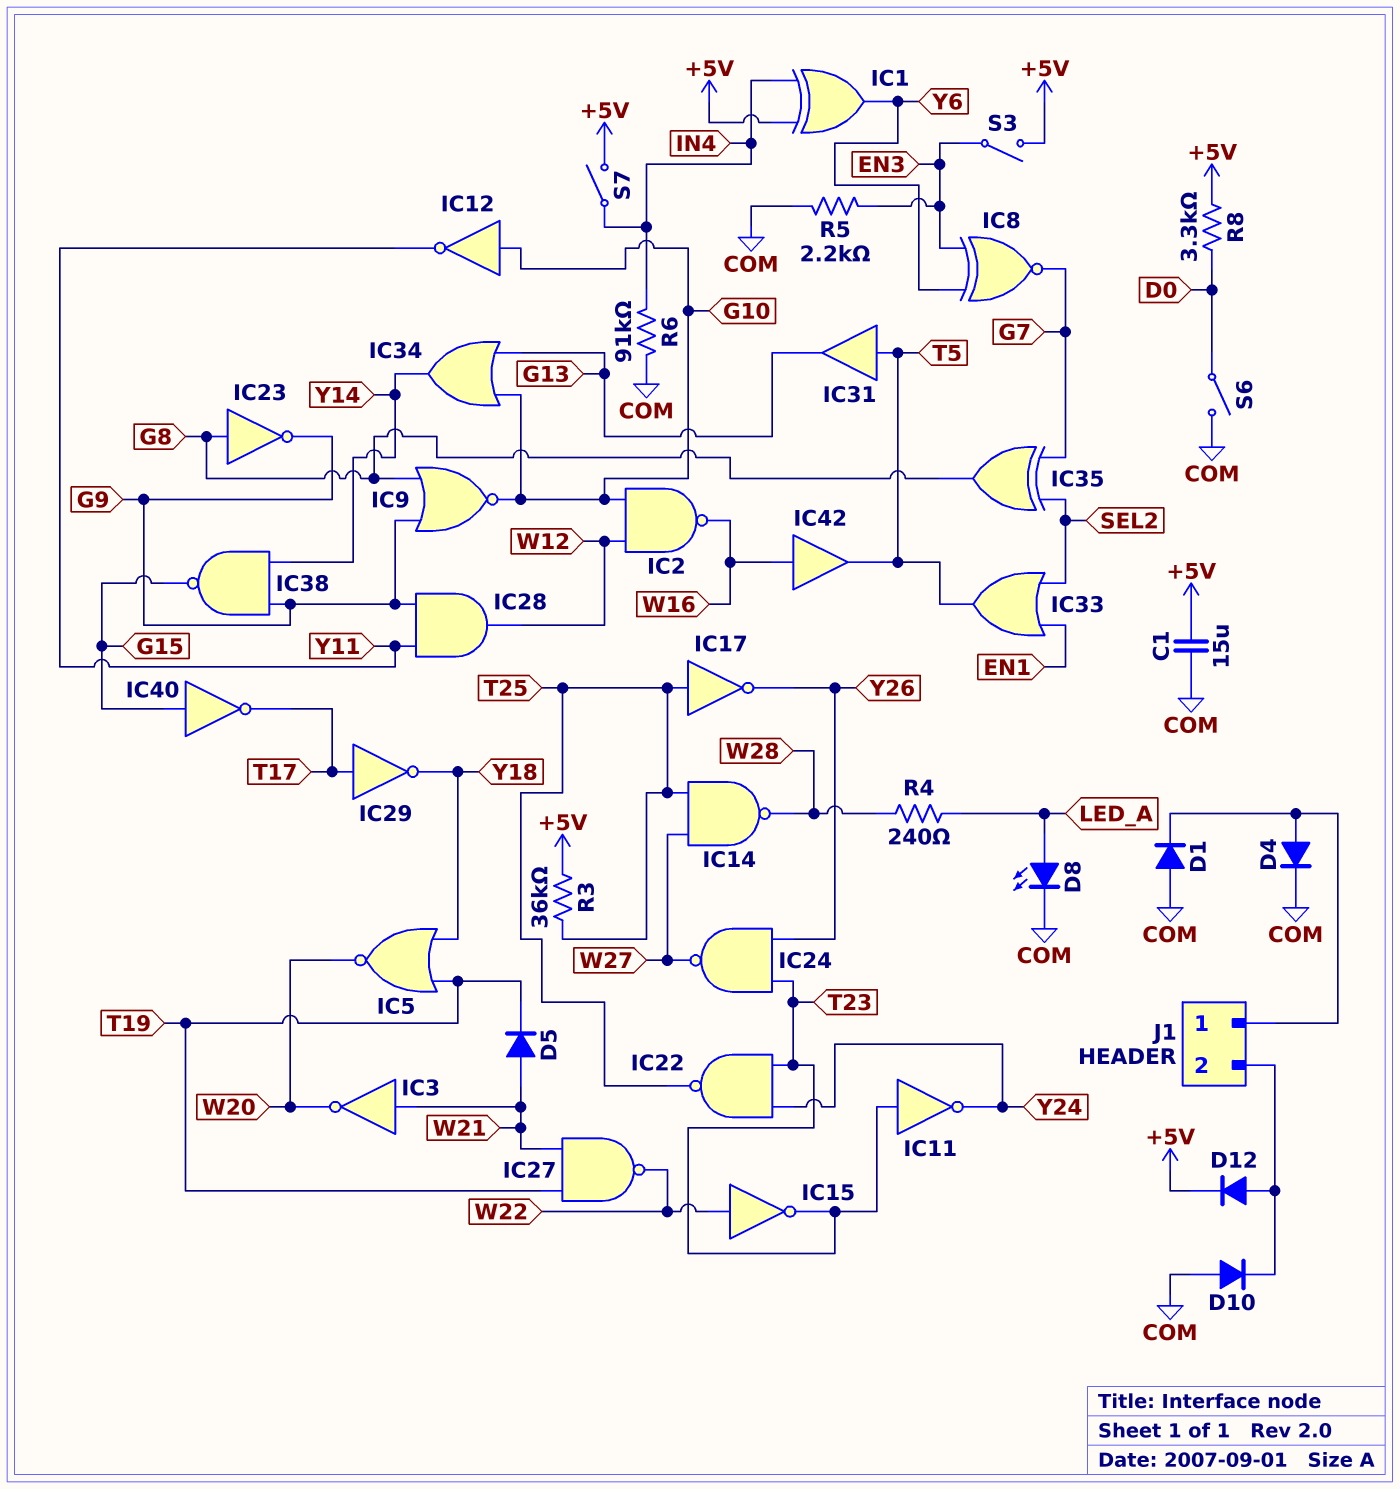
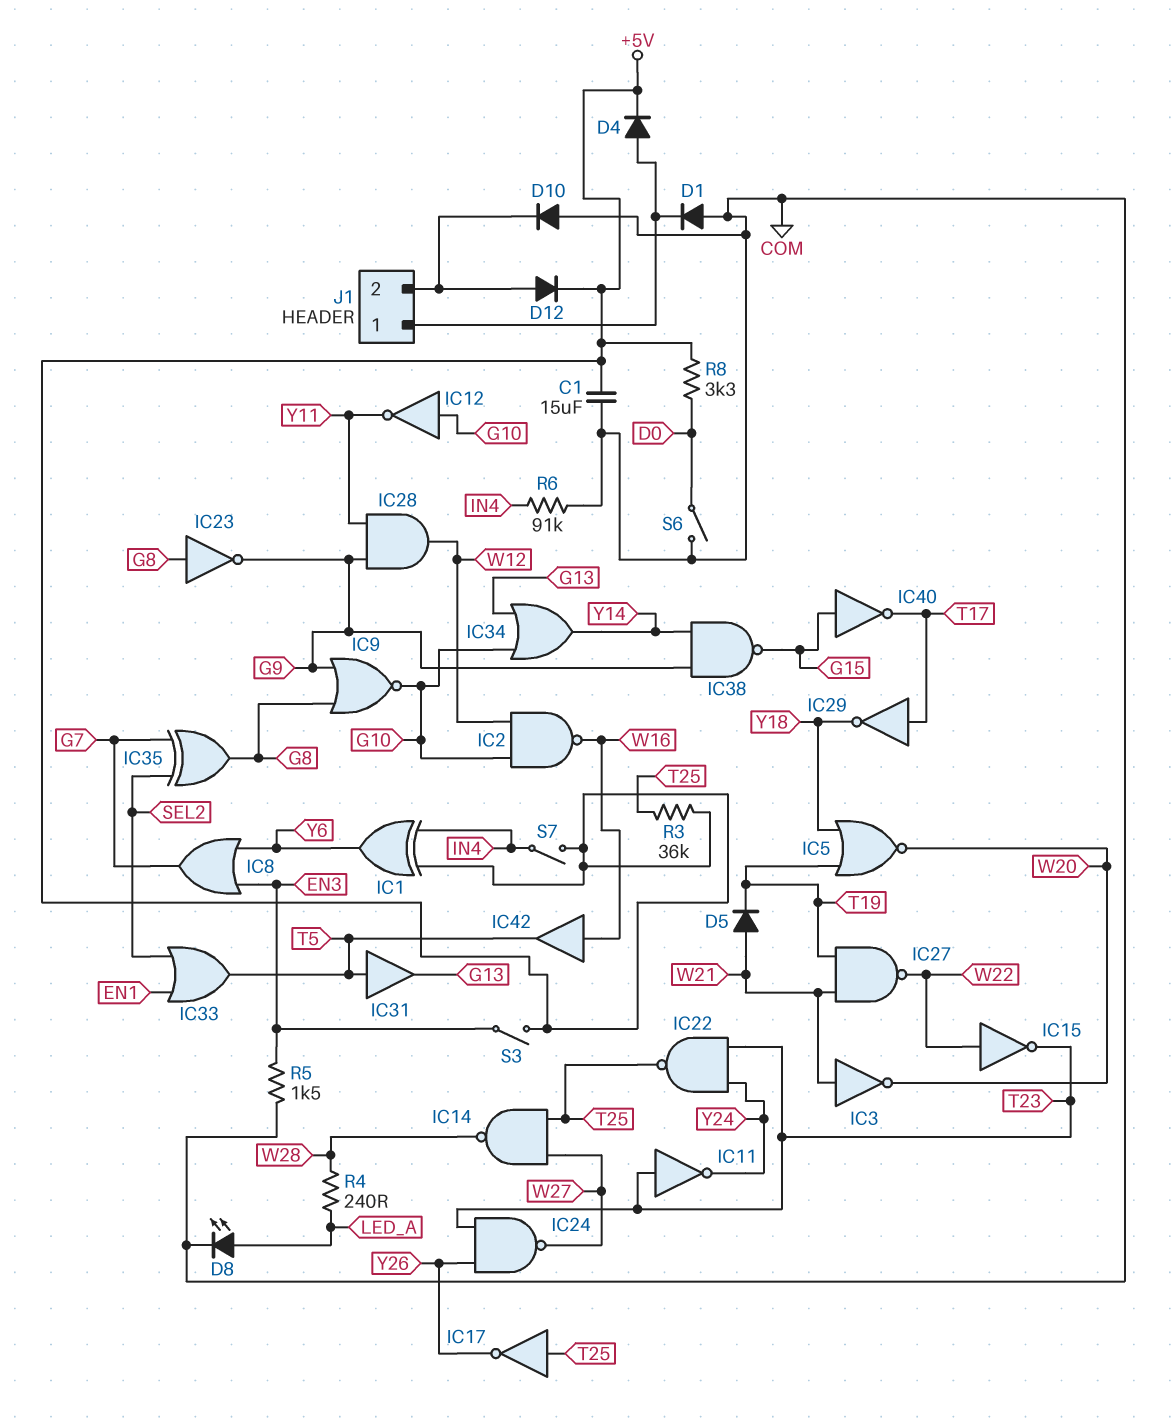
D4: diode (A J1/1, K COM) -> diode (A J1/1, K +5V)
IC8: XNOR (in EN3, in Y6, out G7) -> OR (in EN3, in Y6, out G7)
R5: 2.2k (COM, EN3) -> 1.5k (COM, EN3)

